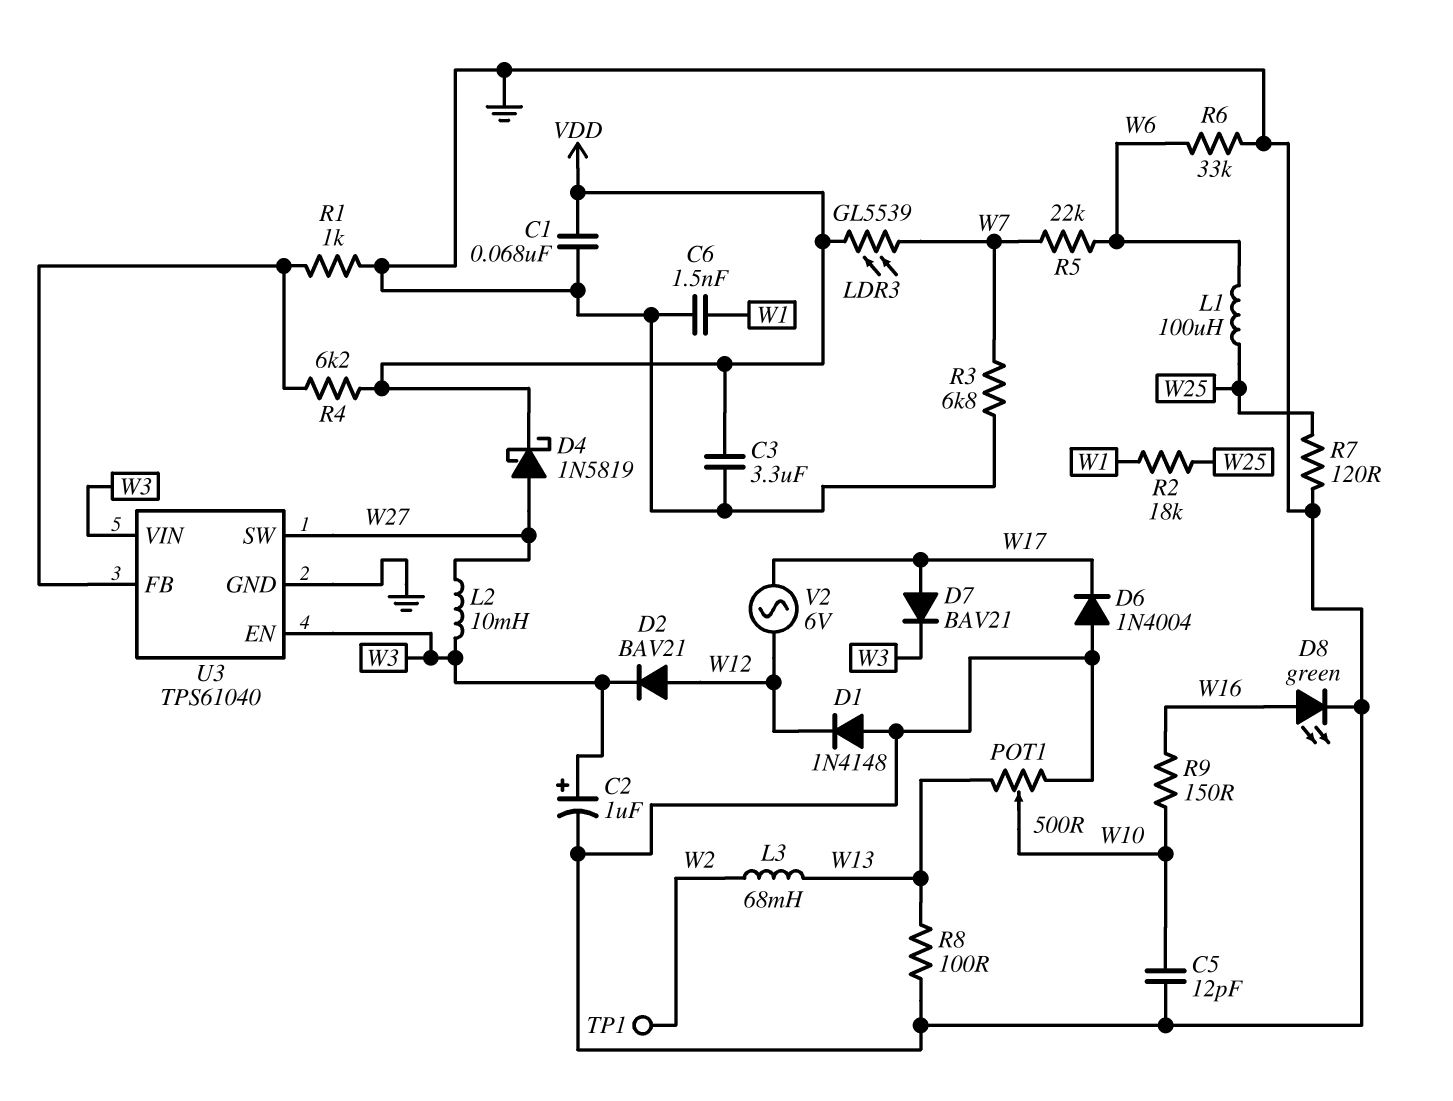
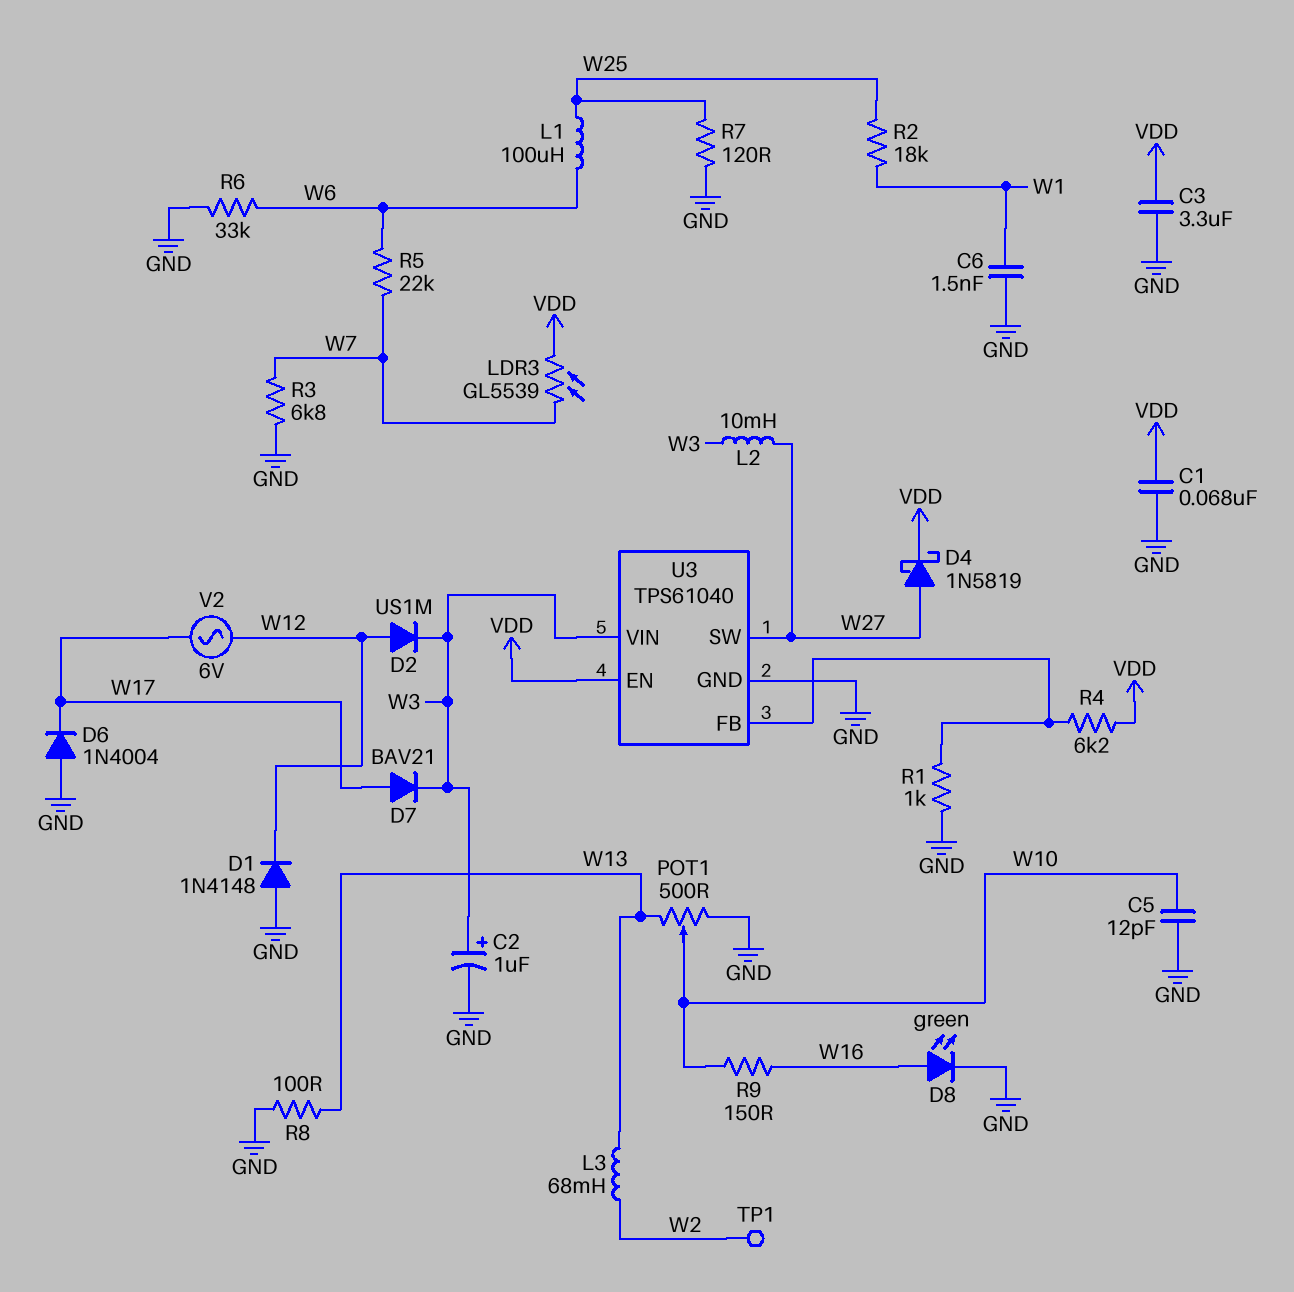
D2: diode BAV21 (A W12, K W3) -> diode US1M (A W12, K W3)
U3 pin EN: W3 -> VDD

